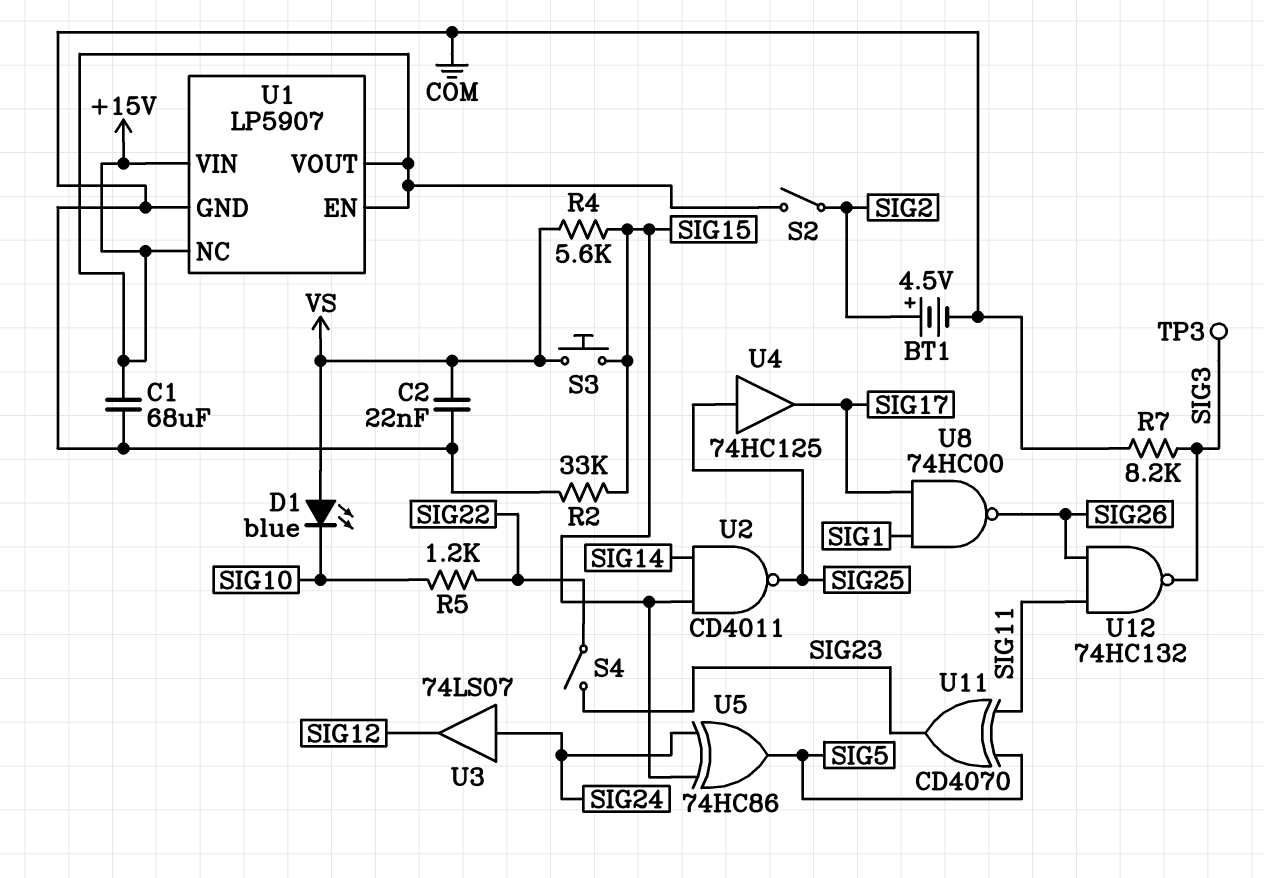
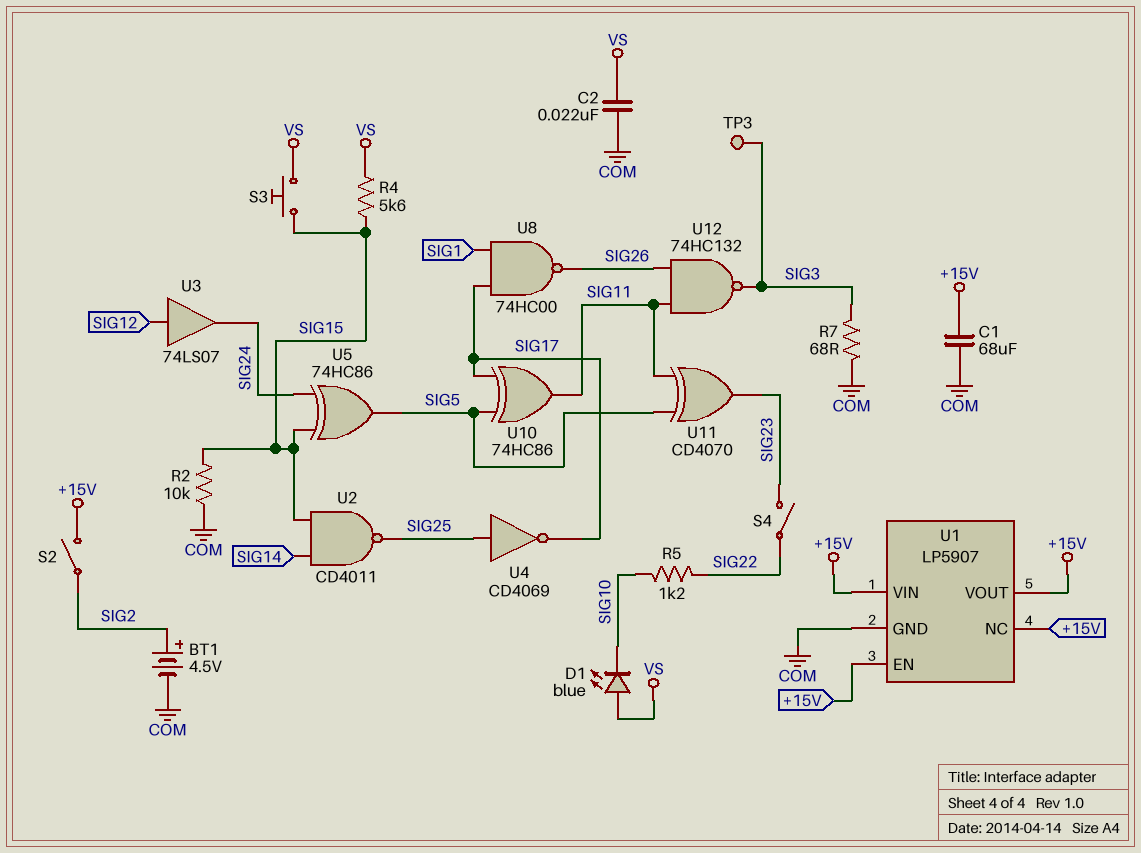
R2: 33k (COM, SIG15) -> 10k (COM, SIG15)
R7: 8.2k (COM, SIG3) -> 68 (COM, SIG3)
U3: buffer 74LS07 (in SIG24, out SIG12) -> buffer 74LS07 (in SIG12, out SIG24)
U4: buffer 74HC125 (in SIG25, out SIG17) -> NOT CD4069 (in SIG25, out SIG17)
U10: none -> XOR 74HC86 (in SIG5, in SIG17, out SIG11)

